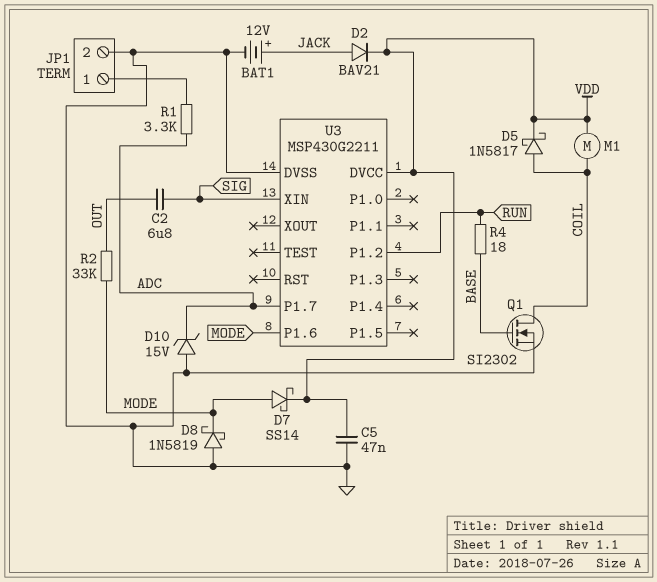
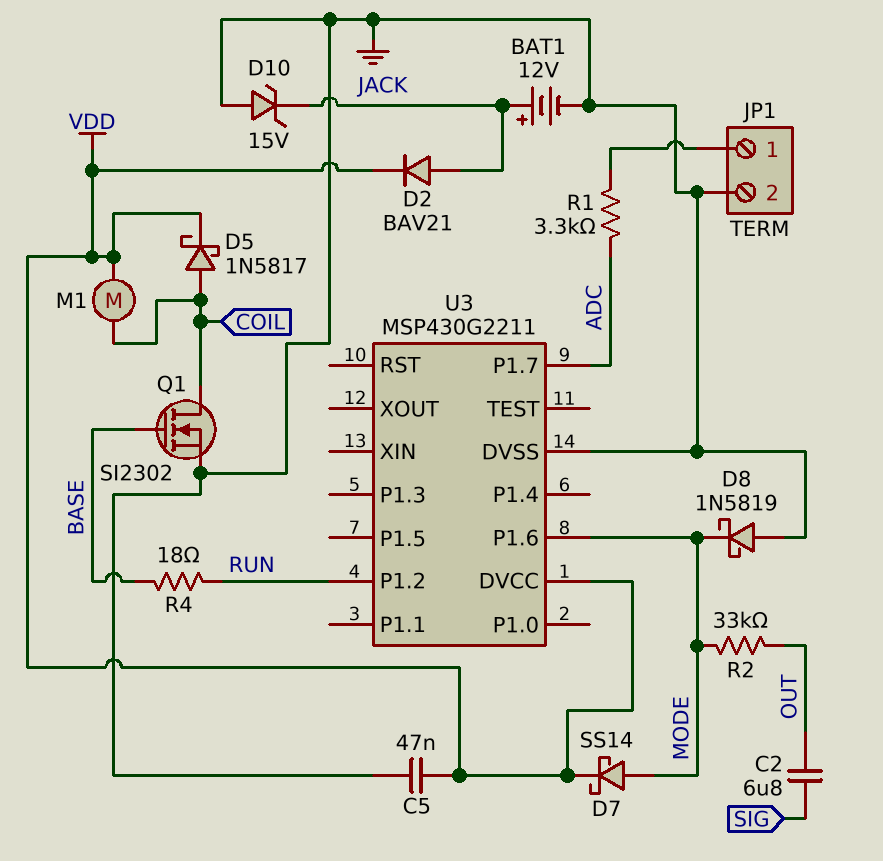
D10: zener 15V (A GND, K ADC) -> zener 15V (A GND, K JACK)
U3 pin XIN: SIG -> none

